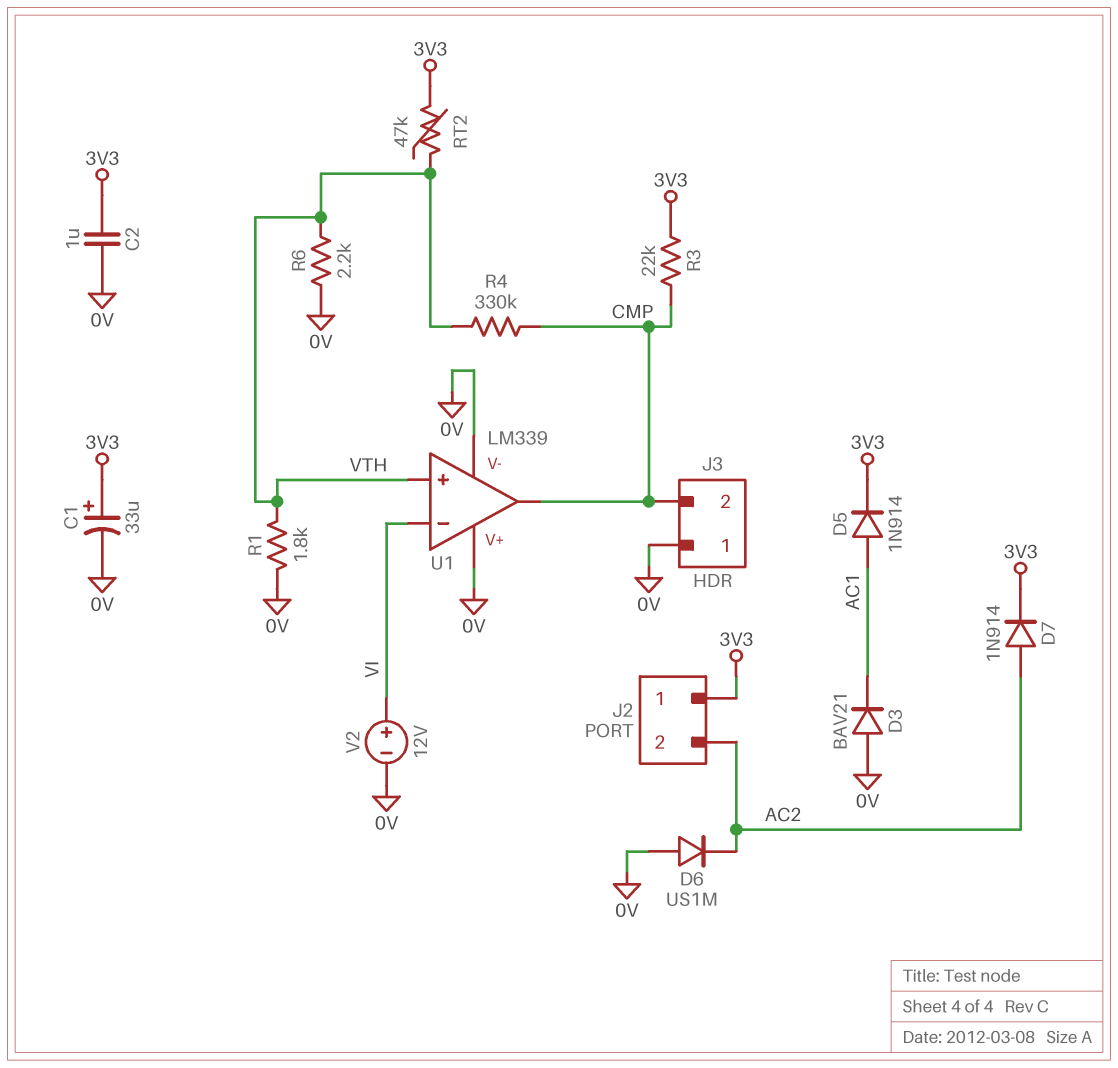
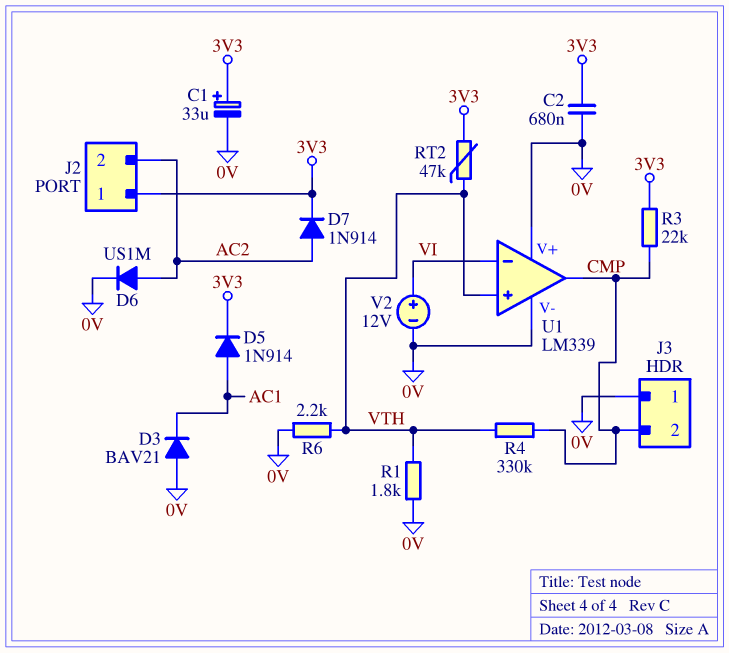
C2: 1uF (0V, 3V3) -> 680nF (0V, 3V3)
D6: diode US1M (A 0V, K AC2) -> diode US1M (A AC2, K 0V)

